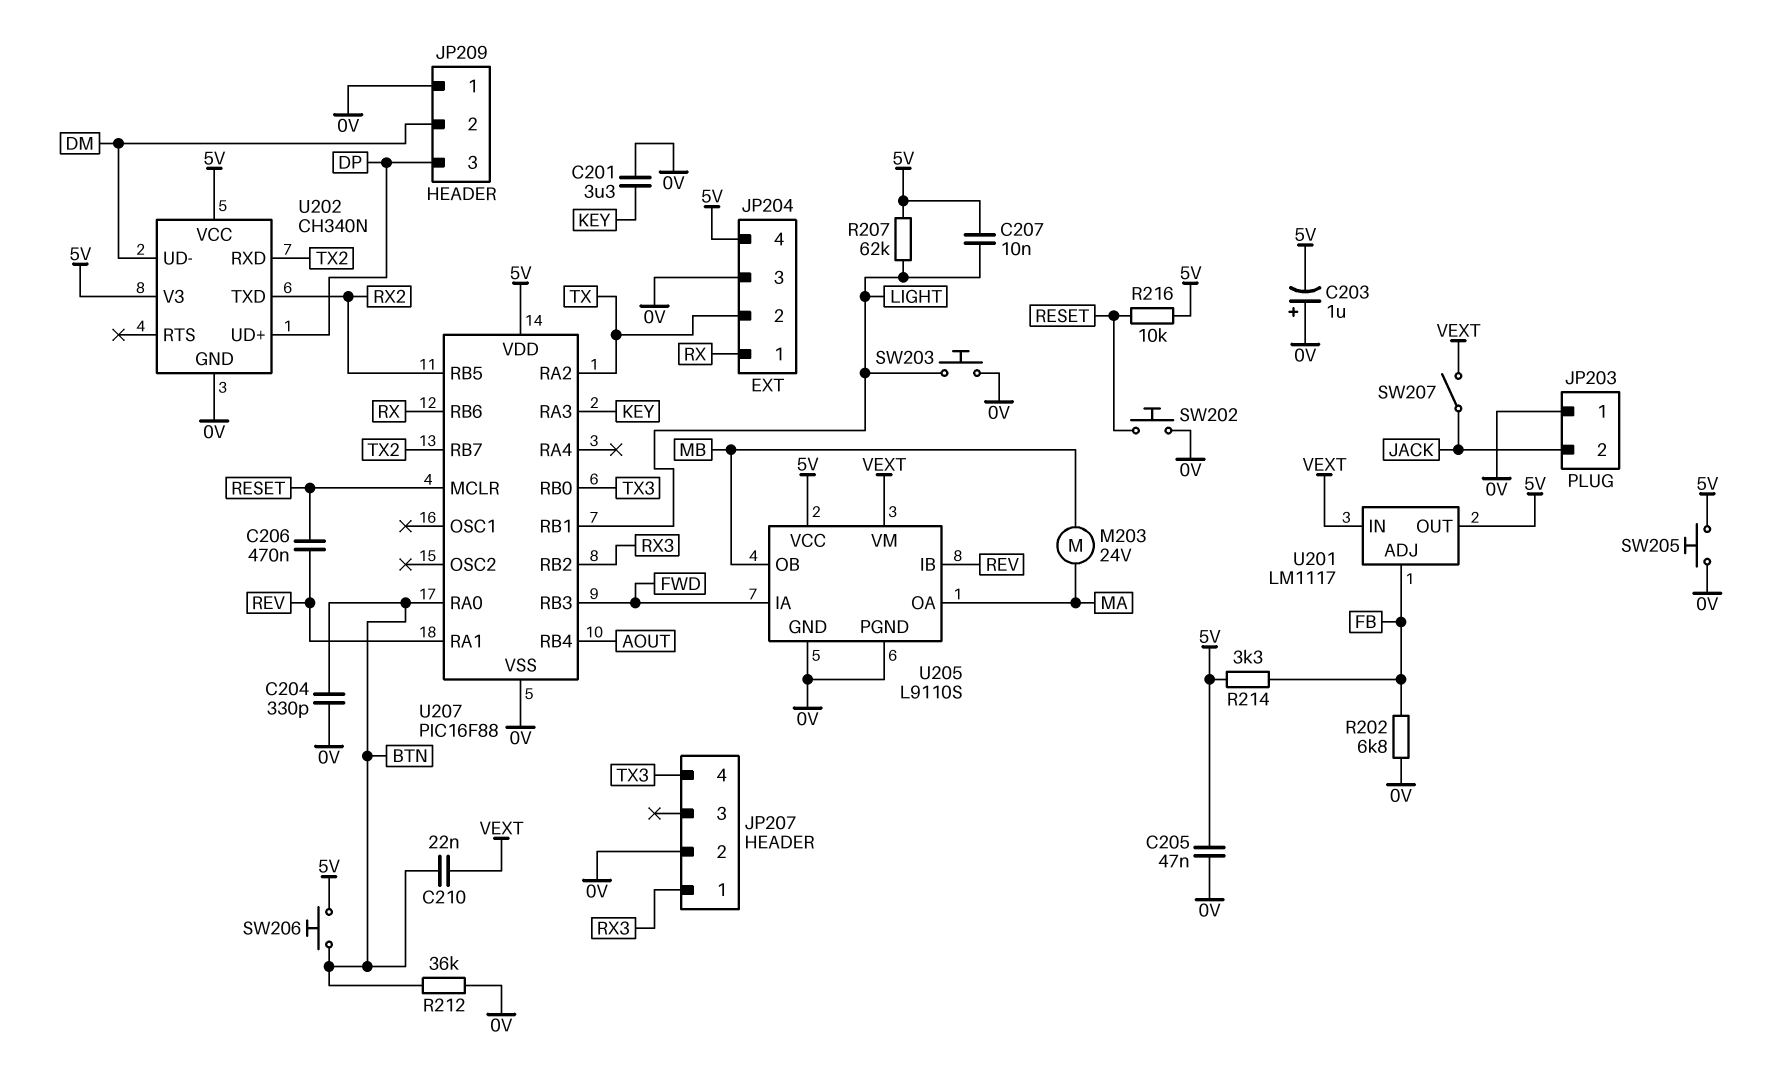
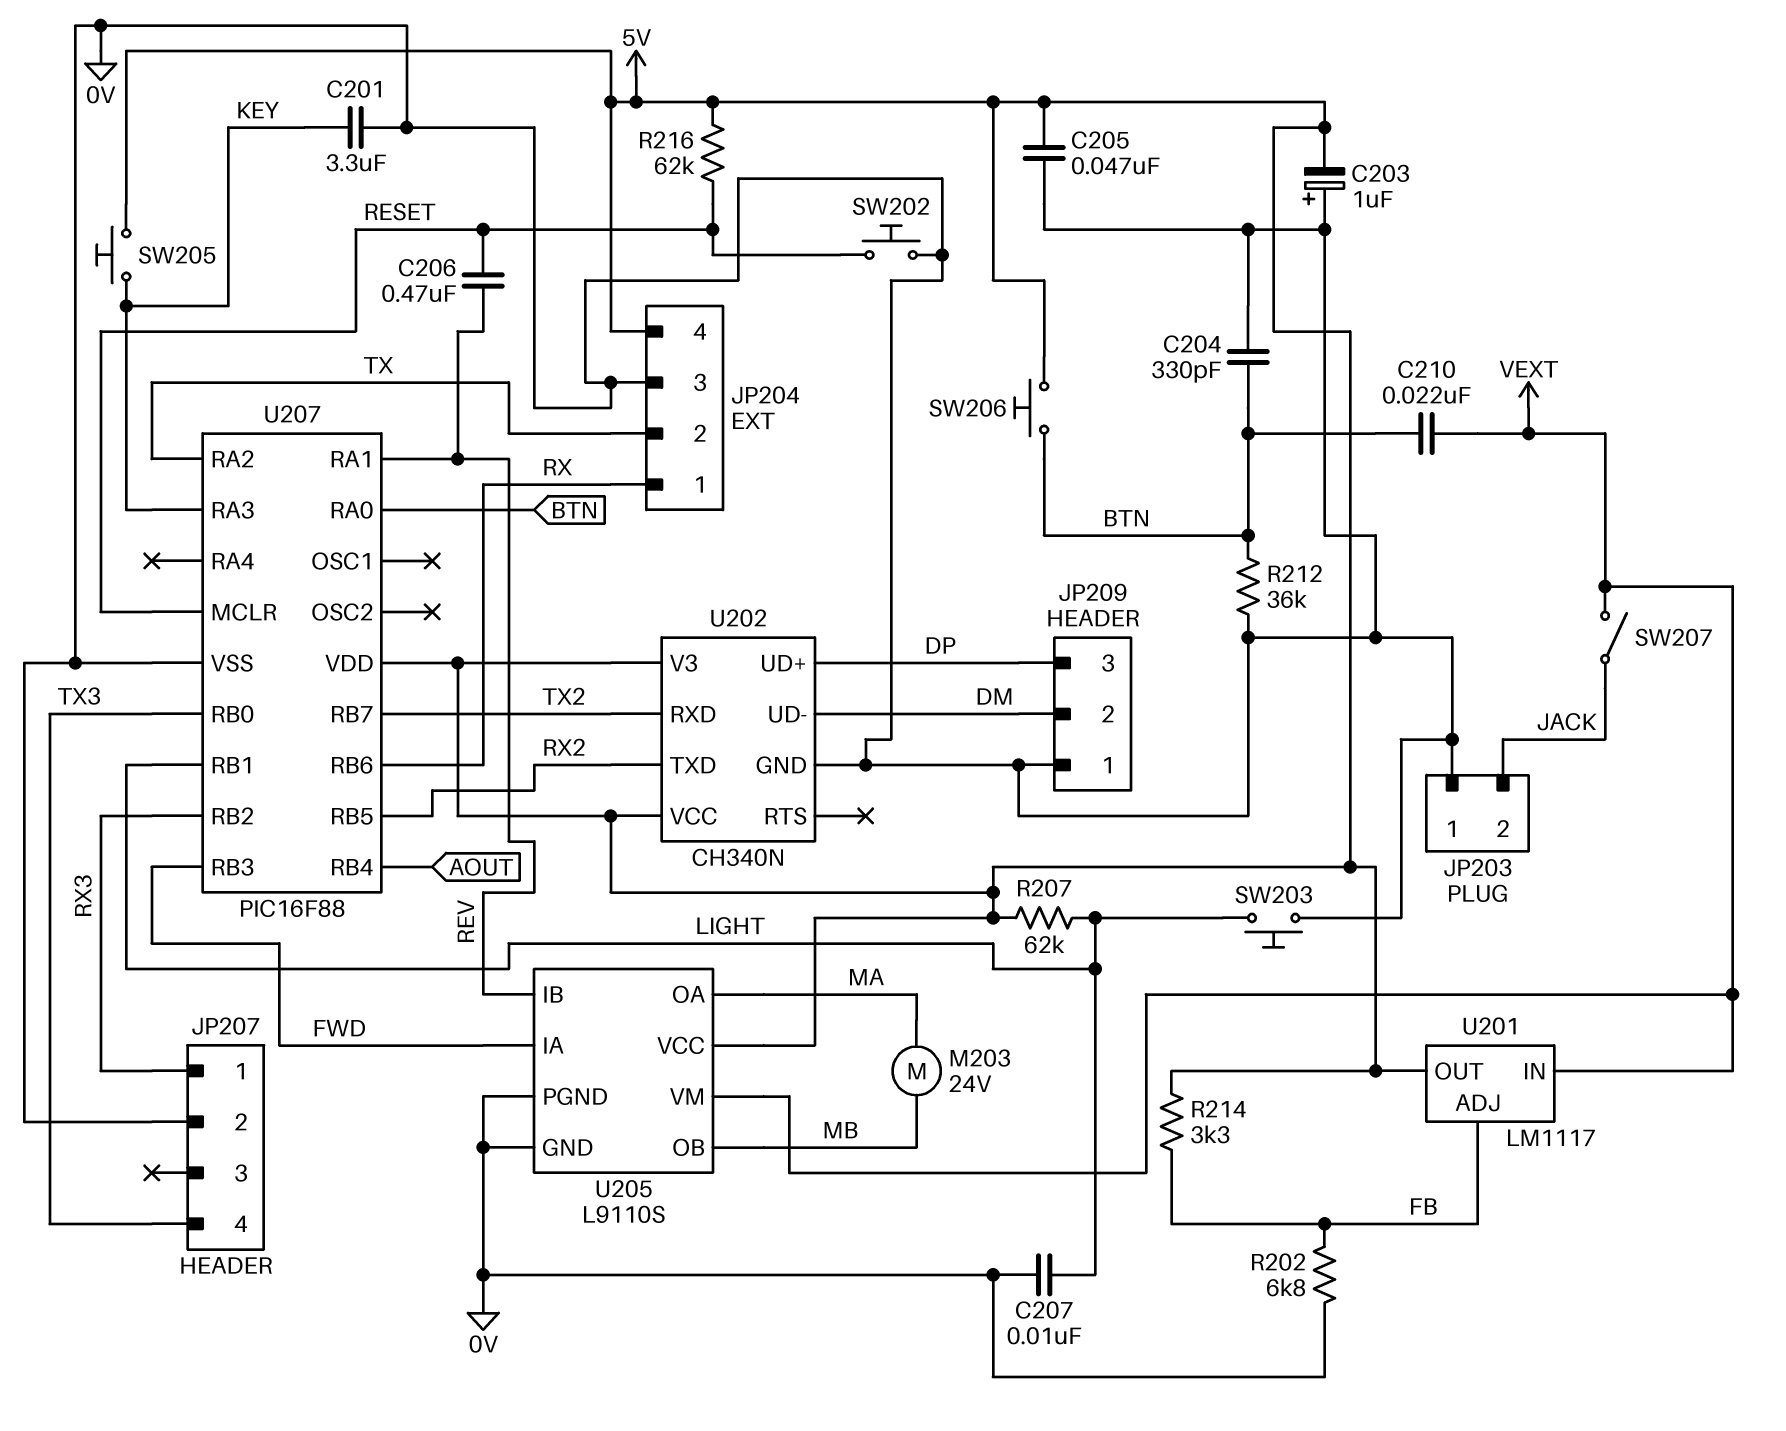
C207: 10nF (5V, LIGHT) -> 10nF (0V, LIGHT)
R216: 10k (5V, RESET) -> 62k (5V, RESET)
SW205: button (0V, 5V) -> button (5V, KEY)

